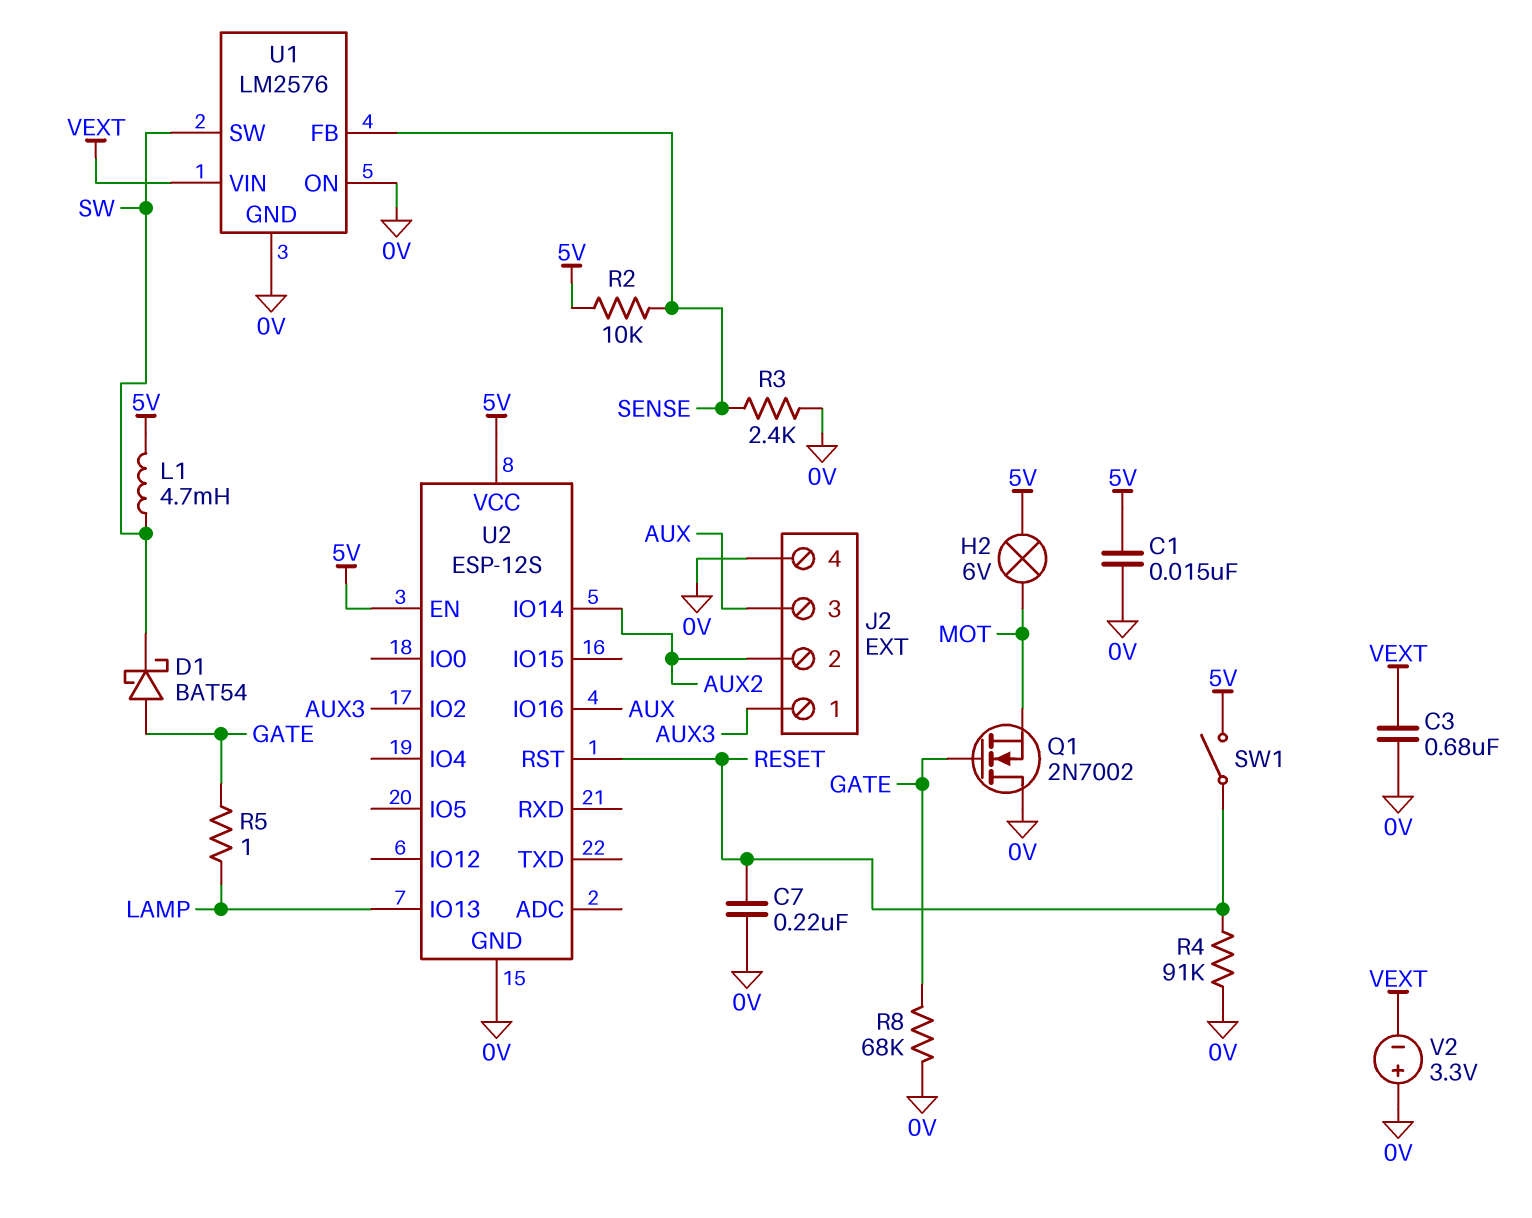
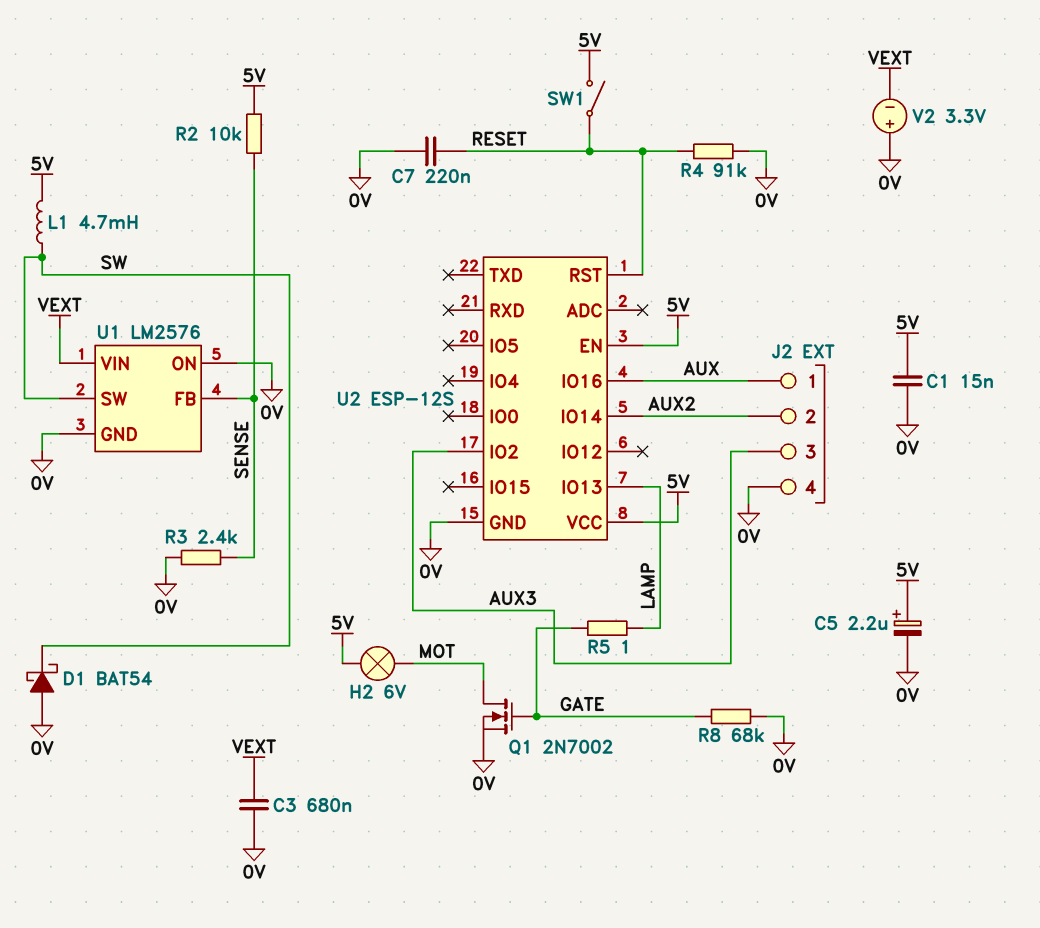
C5: none -> 2.2uF (plus 5V, minus 0V)
D1: schottky BAT54 (A GATE, K SW) -> schottky BAT54 (A 0V, K SW)
J2 pin 1: AUX3 -> AUX
J2 pin 3: AUX -> AUX3
Q1: NMOS 2N7002 (G GATE, D 0V, S MOT) -> NMOS 2N7002 (G GATE, D MOT, S 0V)

